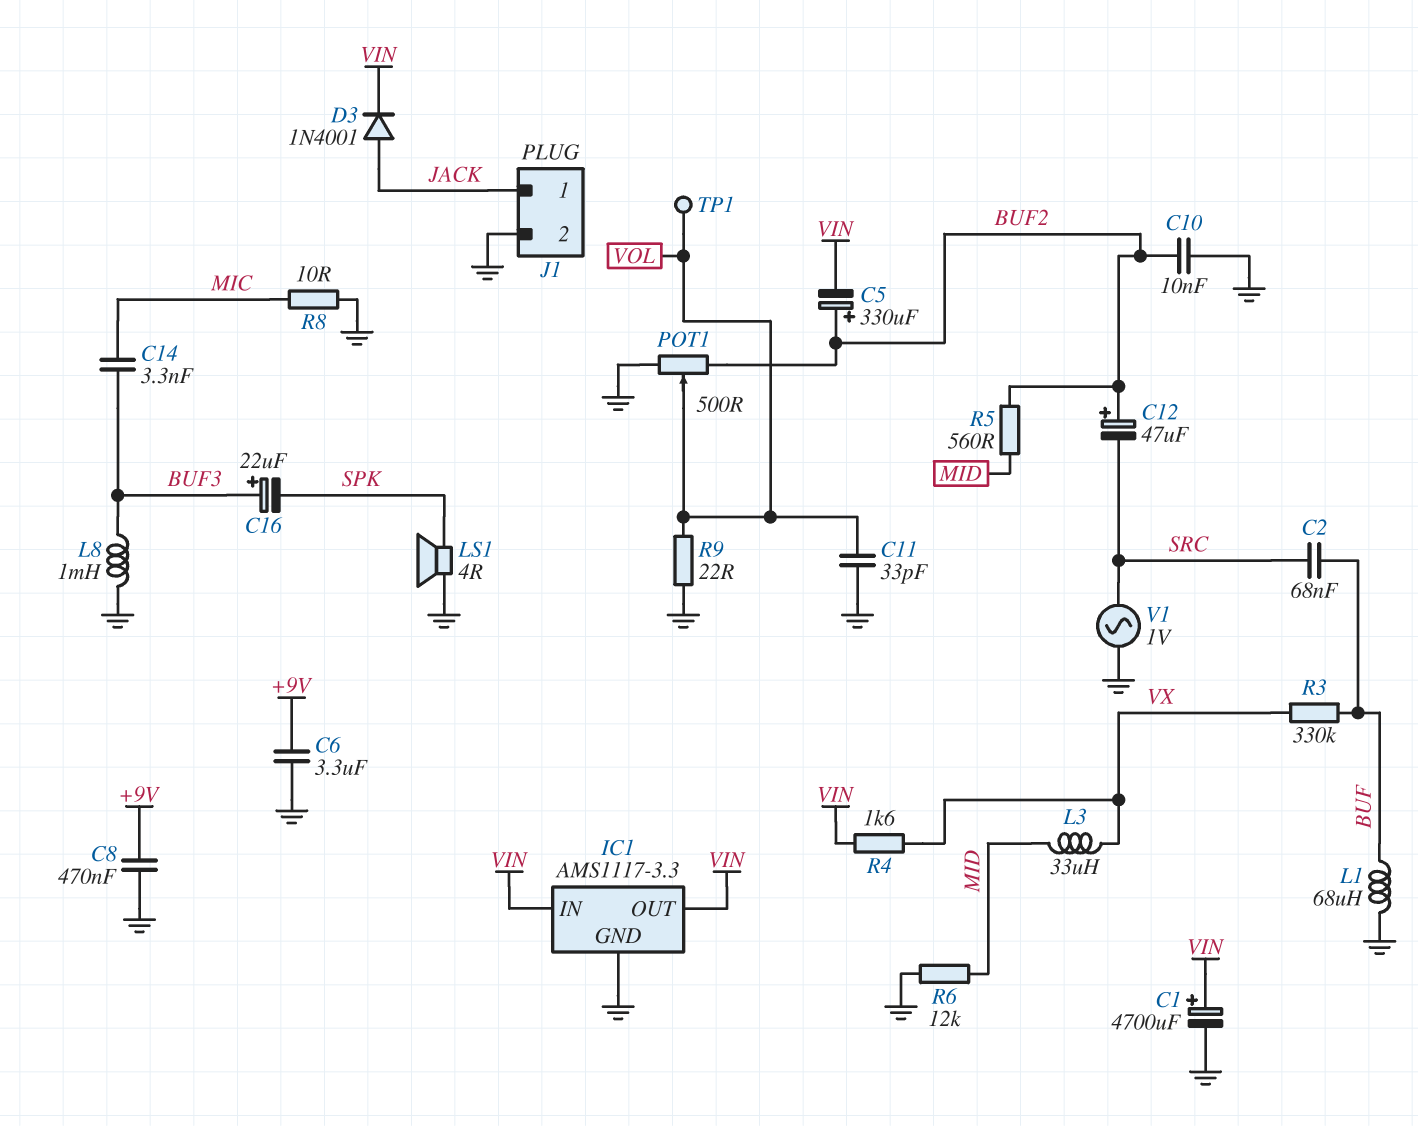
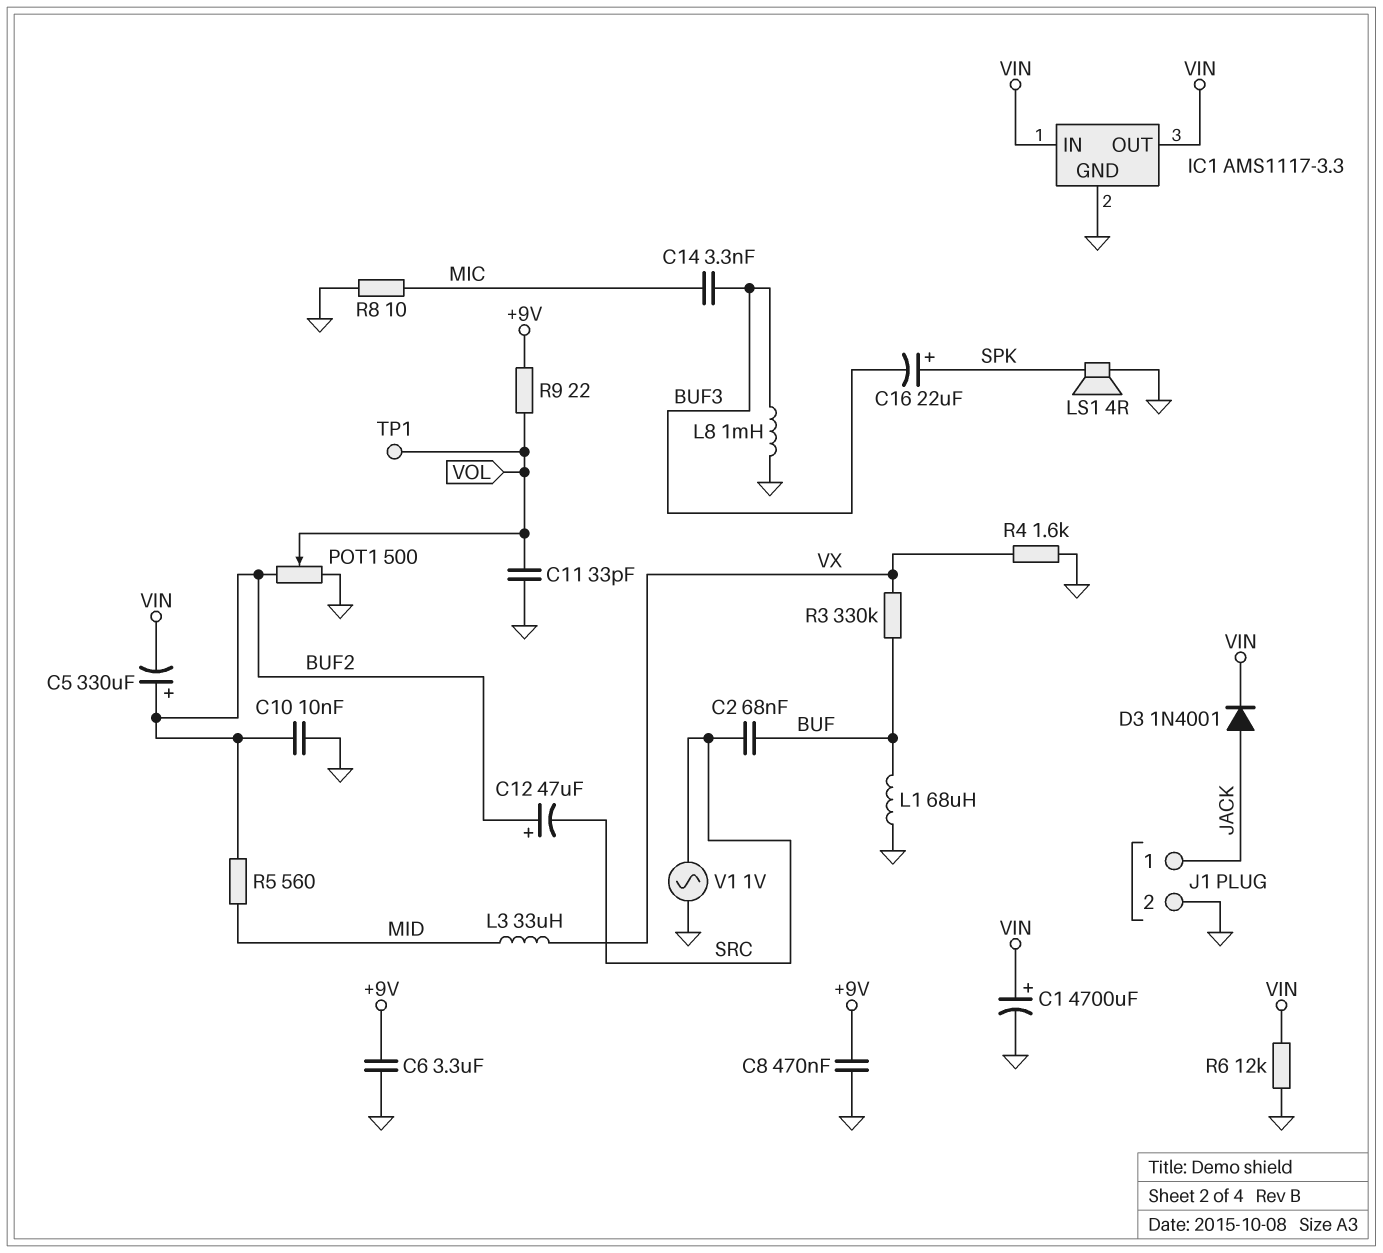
C16: 22uF (plus BUF3, minus SPK) -> 22uF (plus SPK, minus BUF3)
R4: 1.6k (VIN, VX) -> 1.6k (GND, VX)
R6: 12k (GND, MID) -> 12k (GND, VIN)
R9: 22 (GND, VOL) -> 22 (+9V, VOL)

